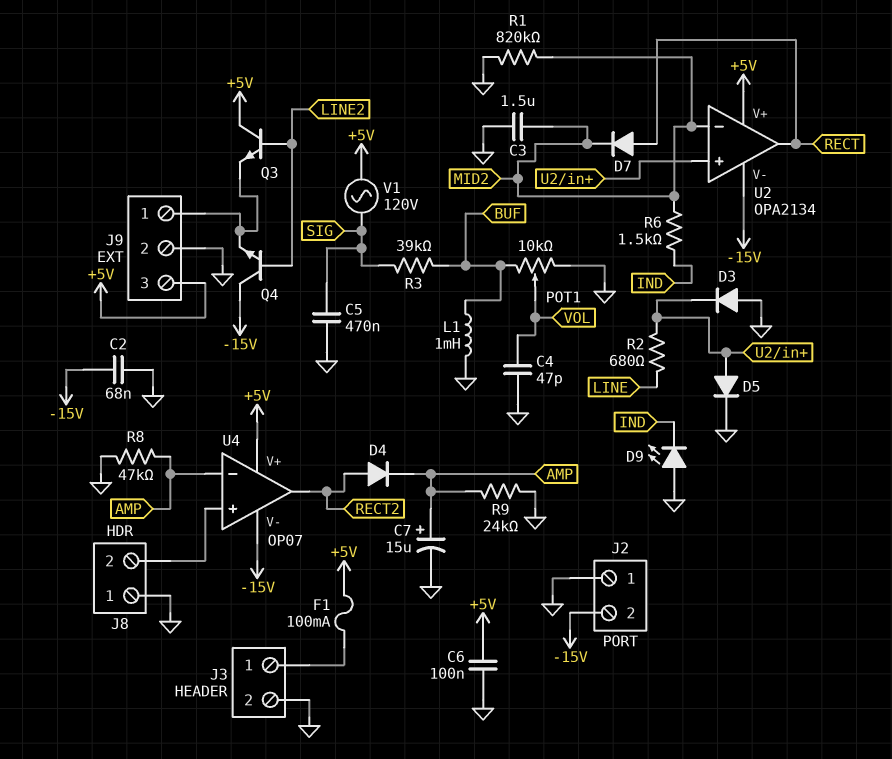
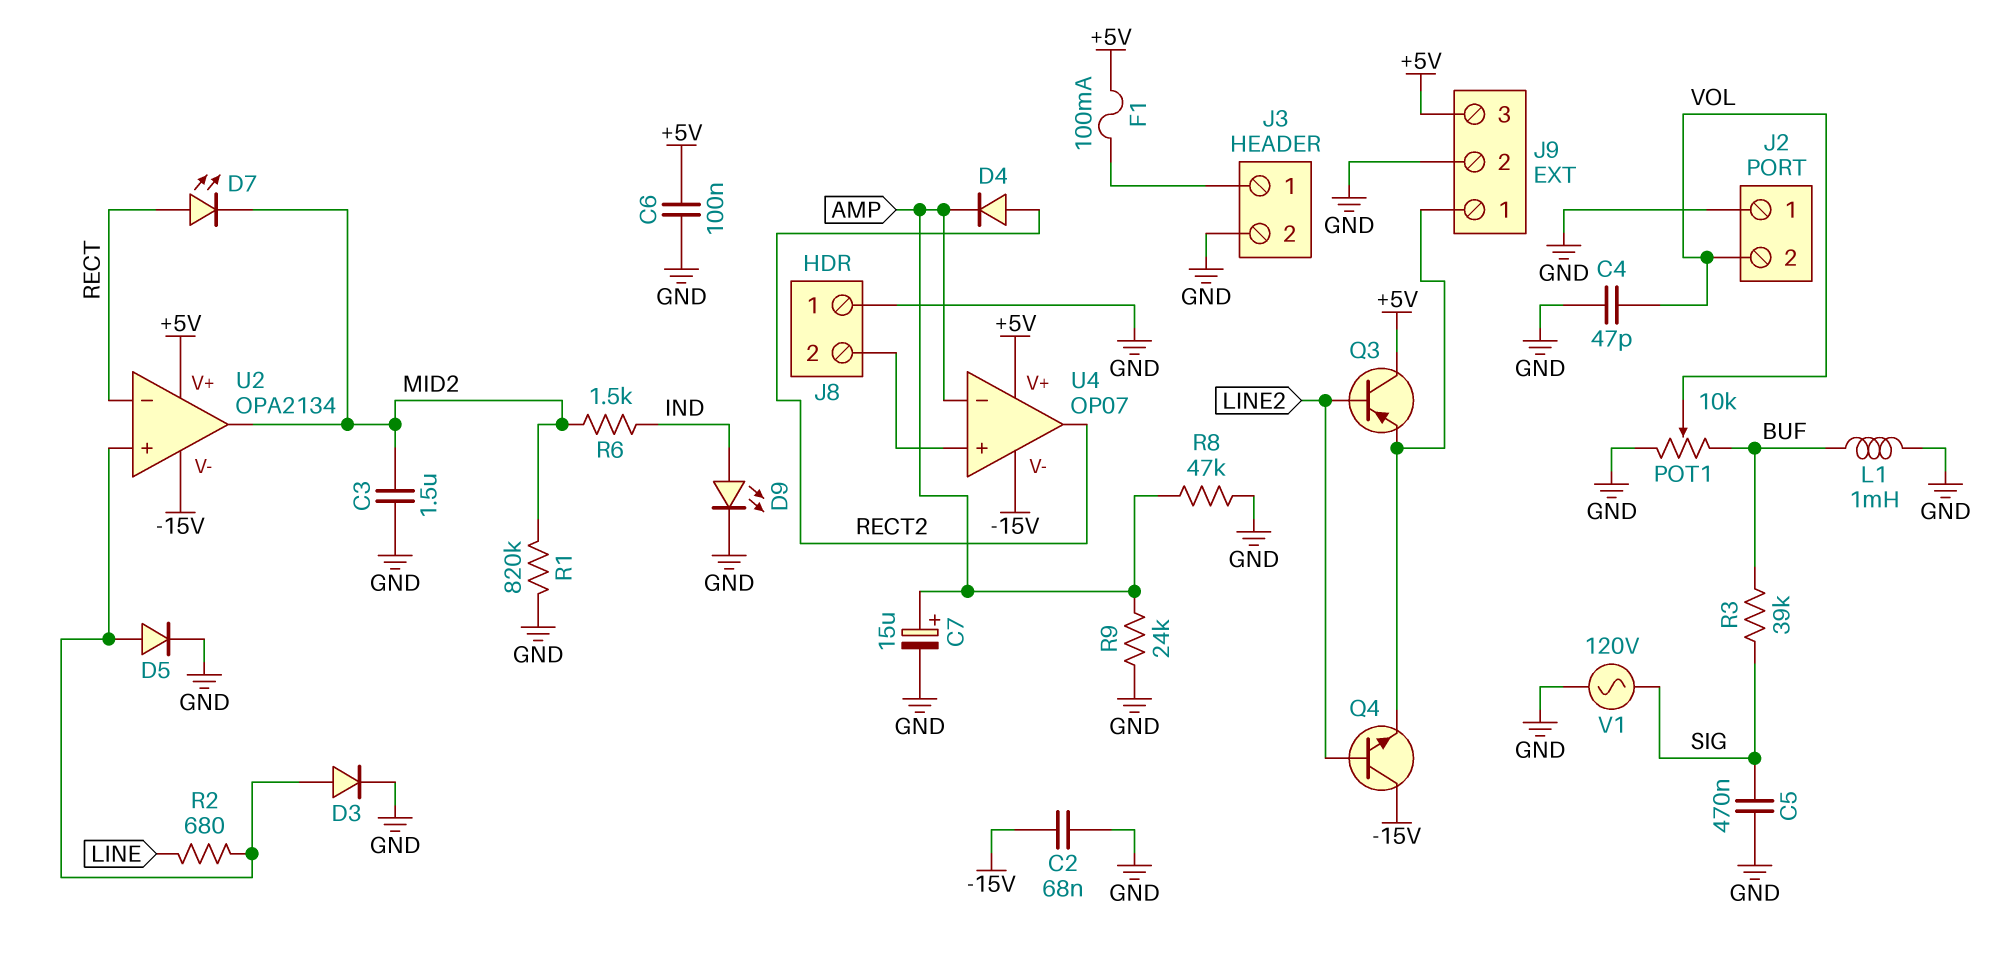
D3: diode (A GND, K U2/in+) -> diode (A U2/in+, K GND)
D7: diode (A RECT, K MID2) -> LED (A RECT, K MID2)
D9: LED (A GND, K IND) -> LED (A IND, K GND)
J2 pin 2: -15V -> VOL
Q3: NPN (B LINE2, C +5V, E J9/1) -> PNP (B LINE2, C +5V, E J9/1)
U2 pin in-: MID2 -> RECT
U2 pin out: RECT -> MID2
V1: AC 120V (+5V, SIG) -> AC 120V (GND, SIG)

